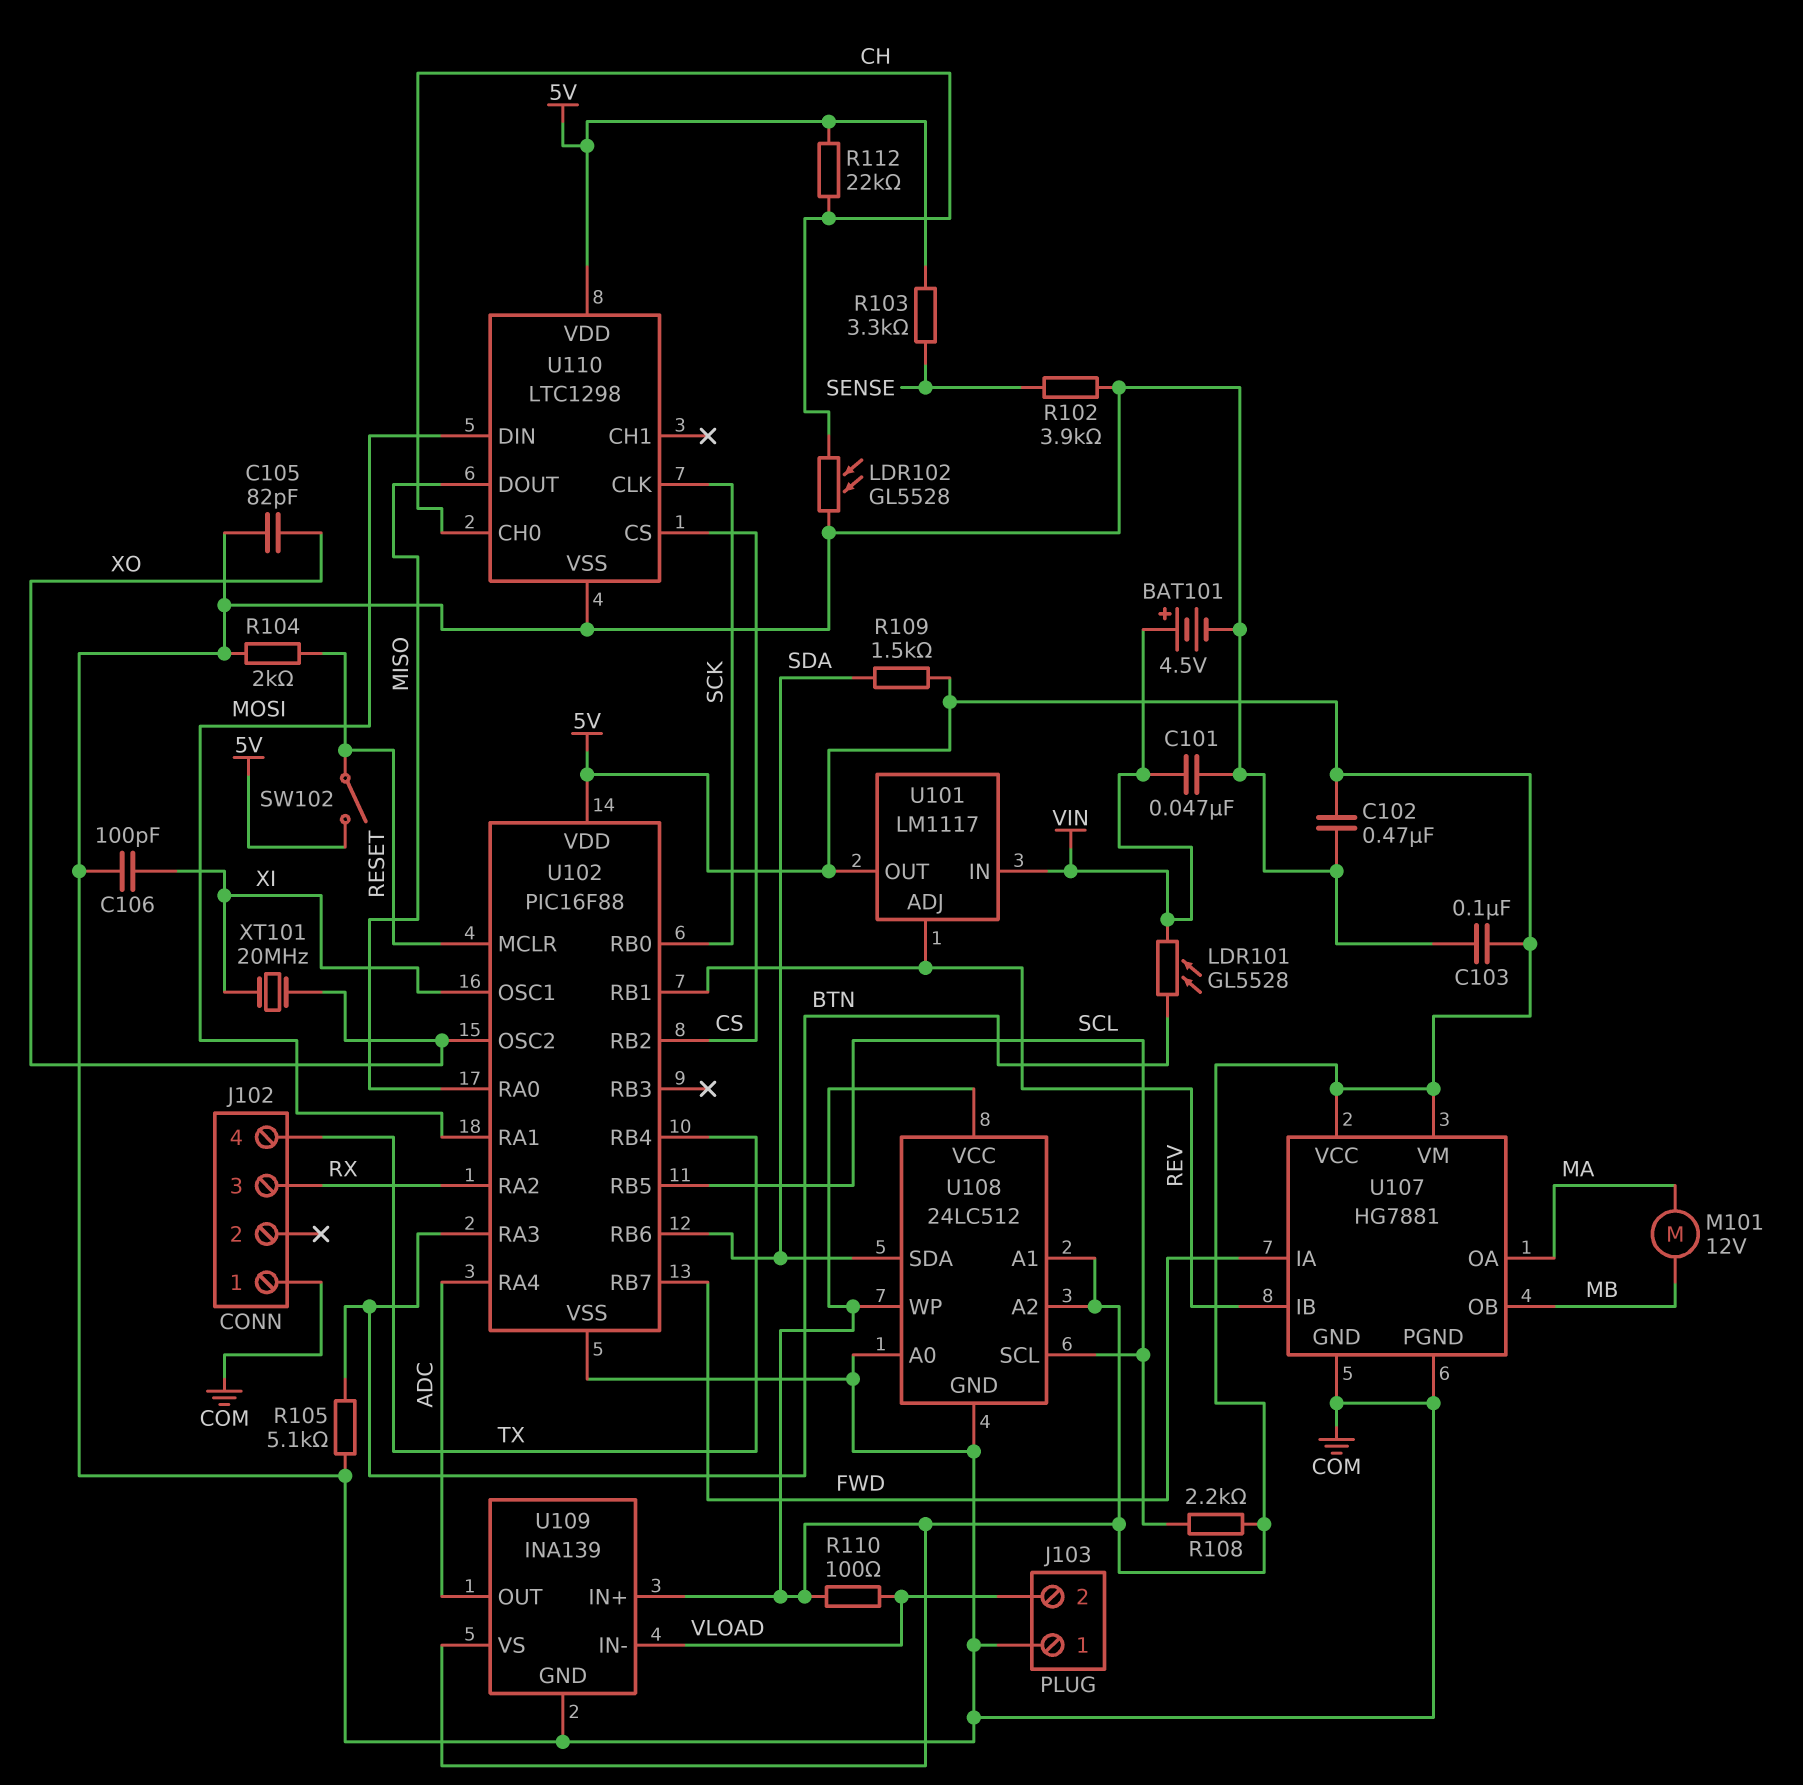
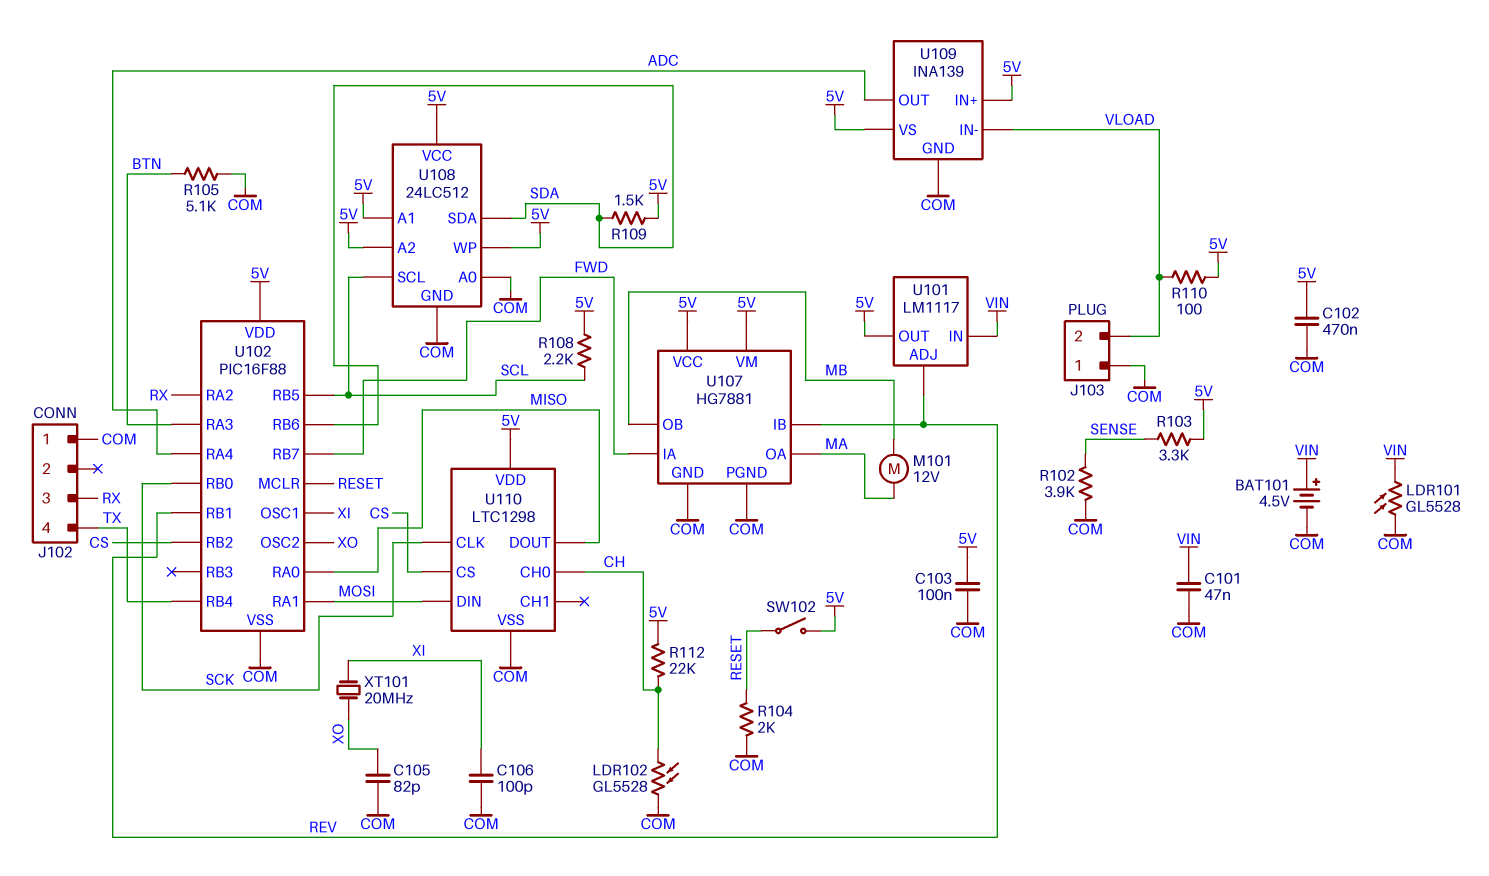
LDR101: GL5528 (BTN, VIN) -> GL5528 (COM, VIN)

